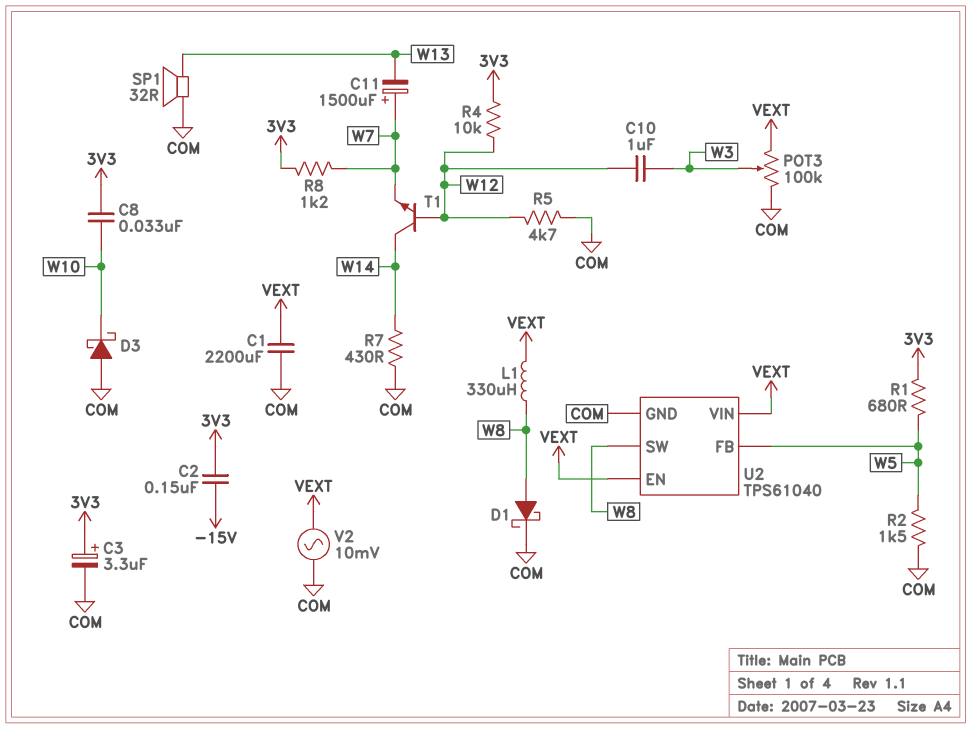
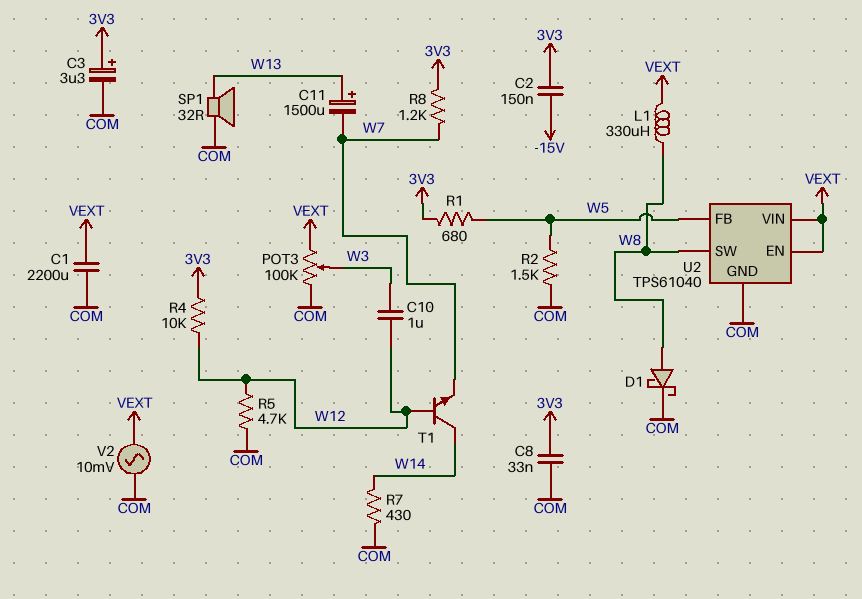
C8: 33nF (3V3, W10) -> 33nF (3V3, COM)
C11: 1500uF (plus W7, minus W13) -> 1500uF (plus W13, minus W7)
D3: schottky (A COM, K W10) -> none

